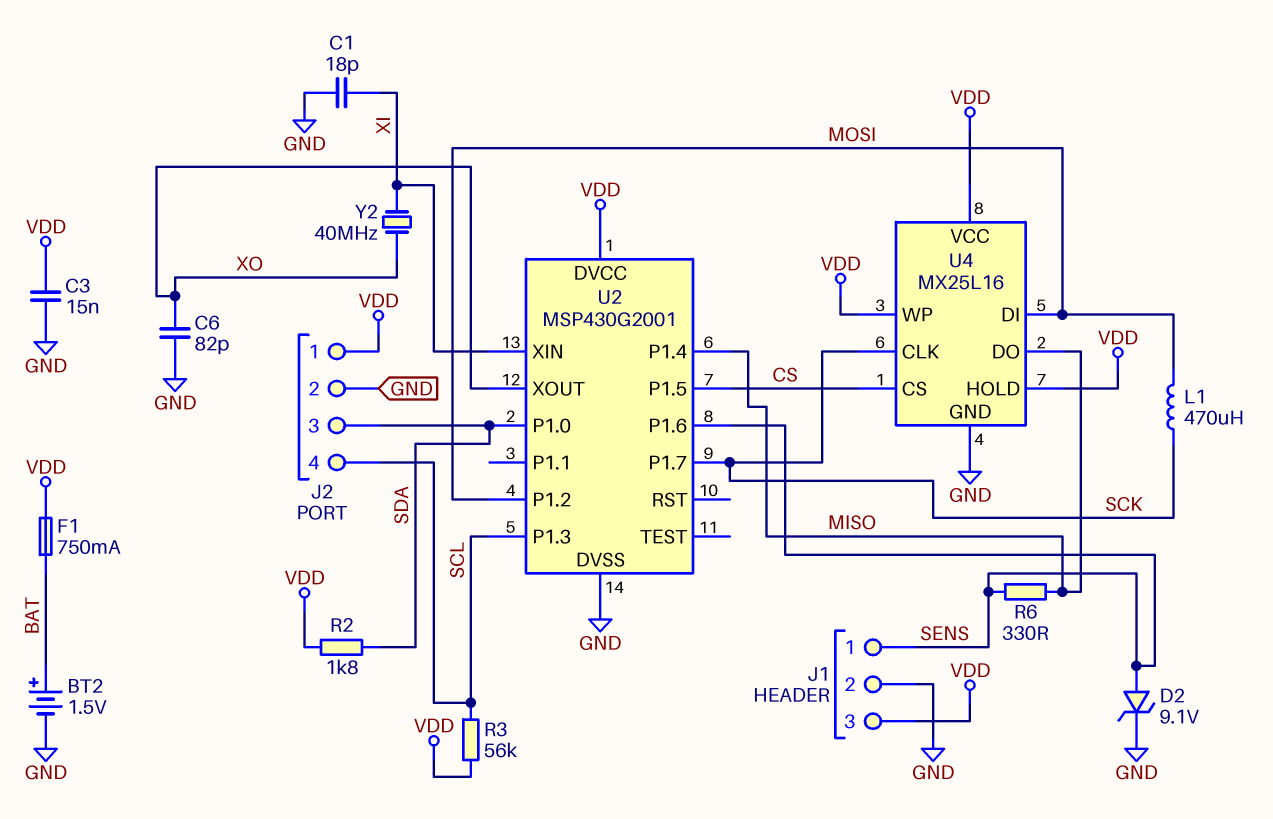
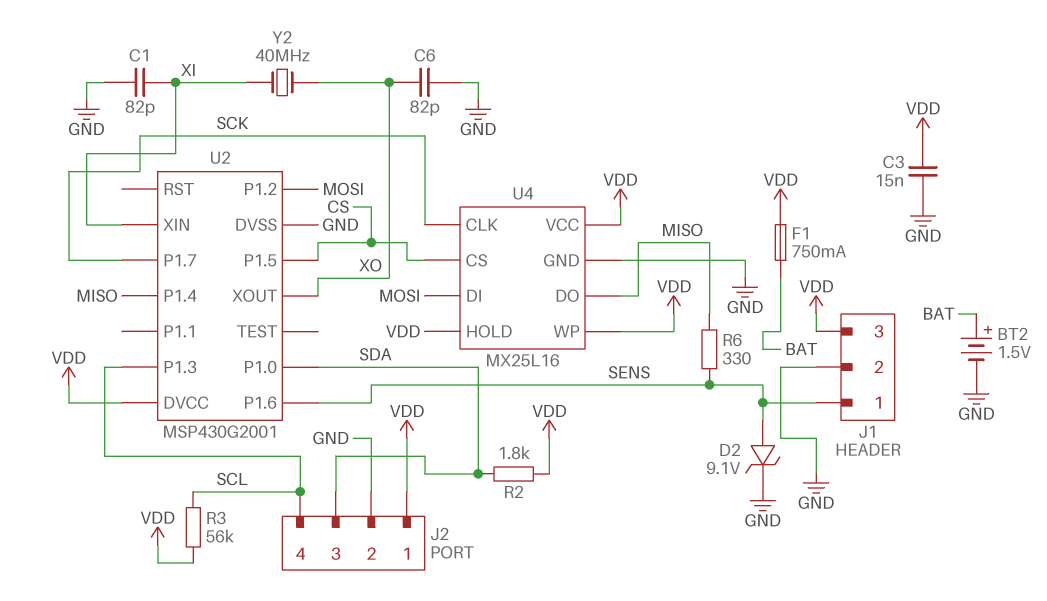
C1: 18pF (GND, XI) -> 82pF (GND, XI)
L1: 470uH (MOSI, SCK) -> none

